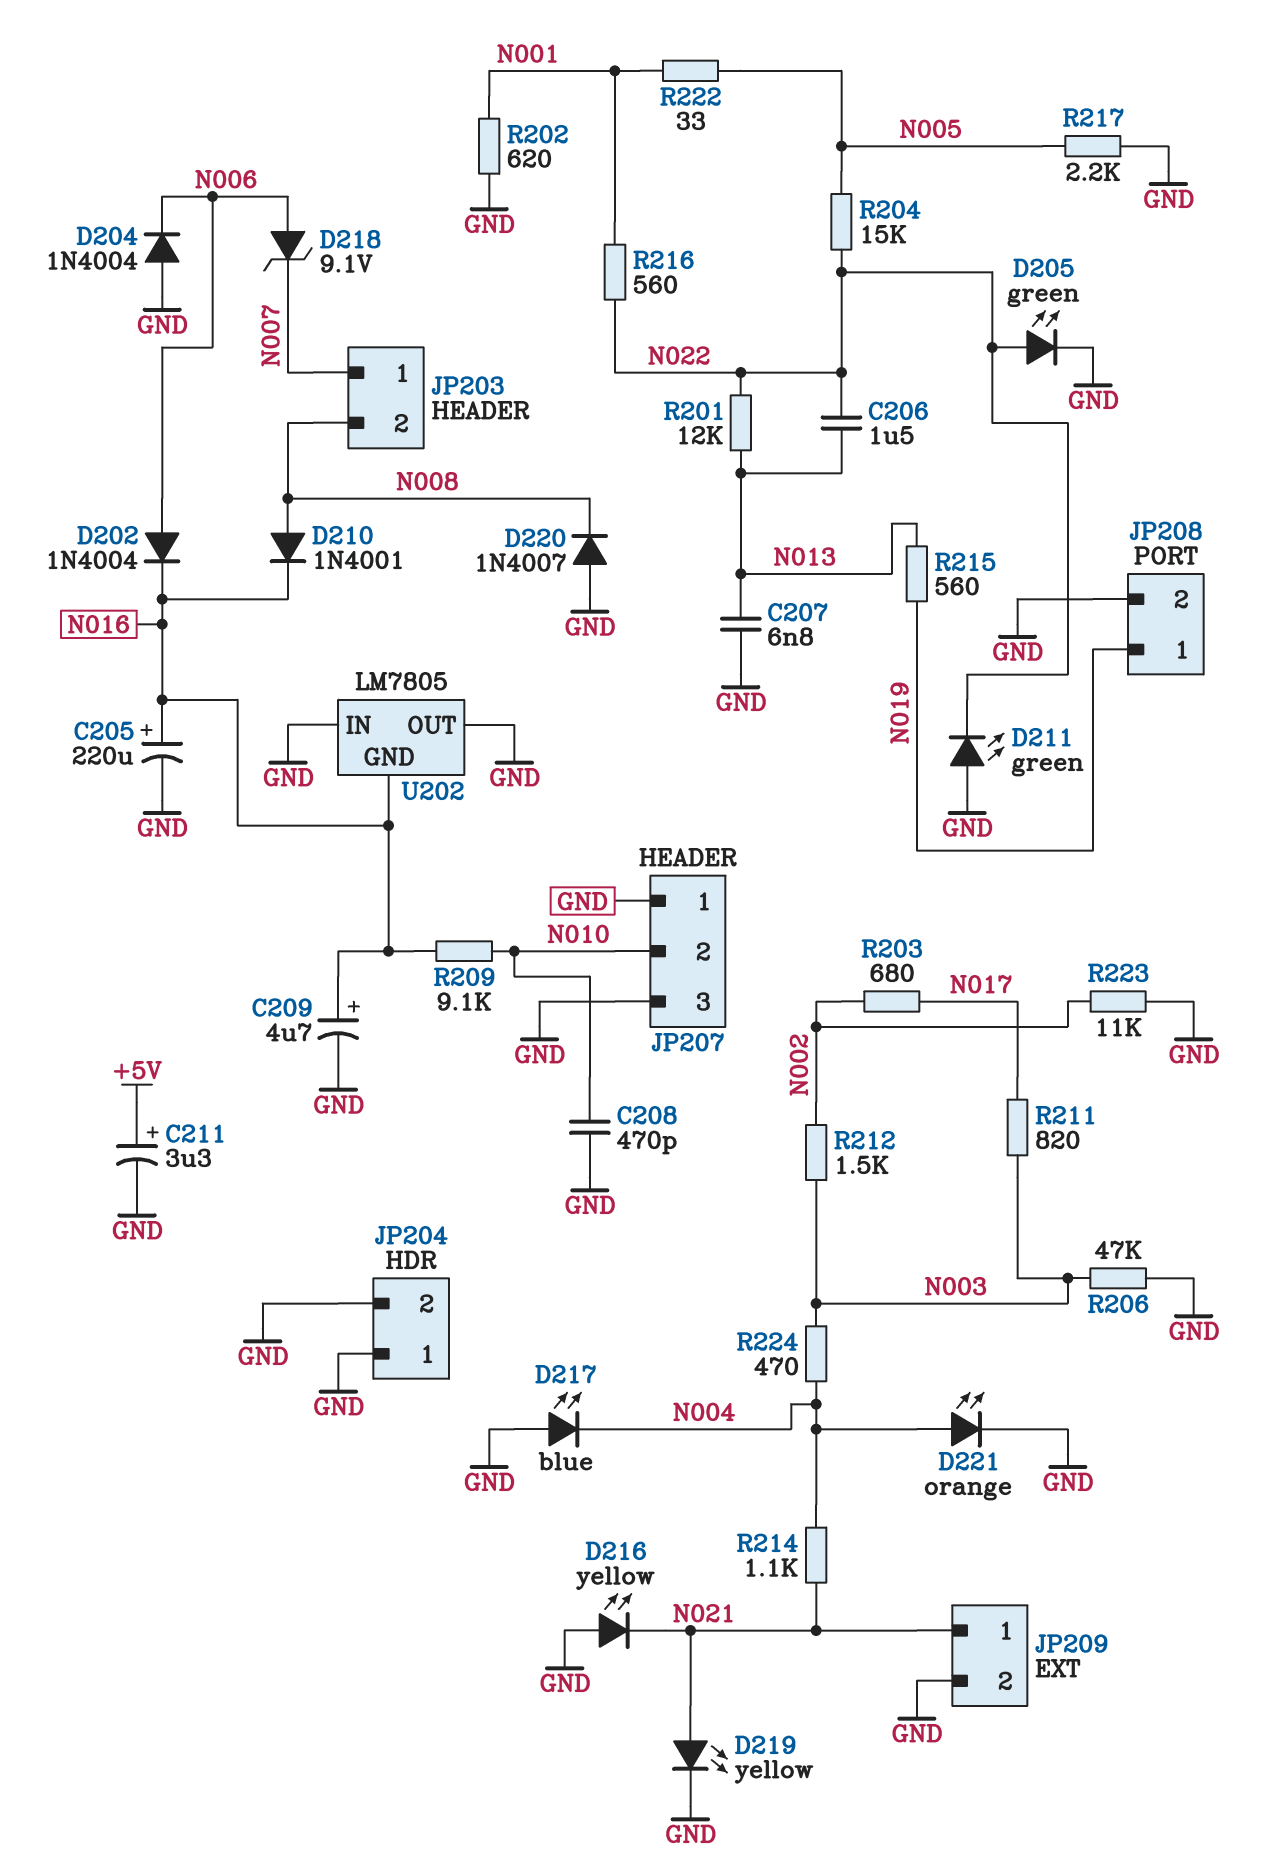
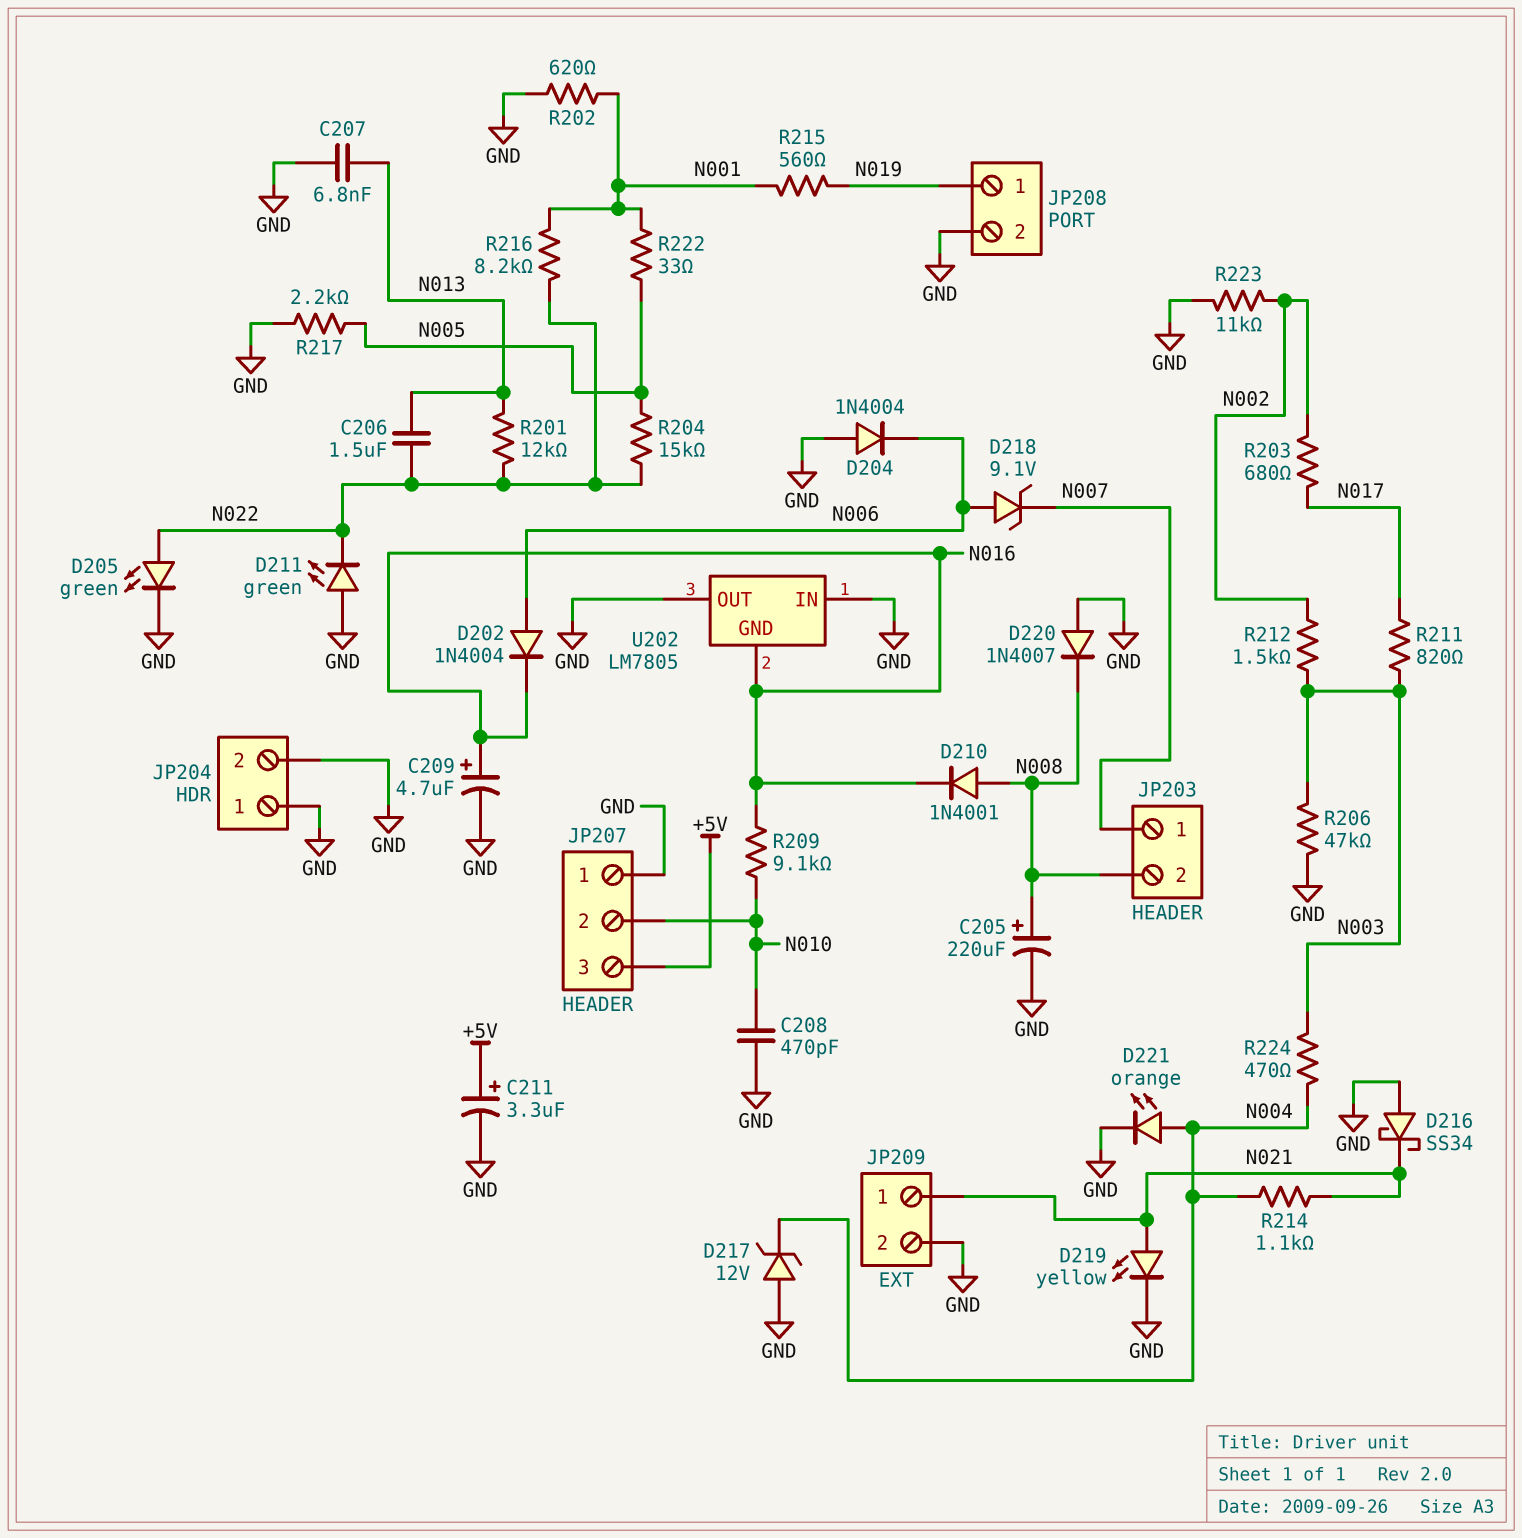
C205: 220uF (plus N016, minus GND) -> 220uF (plus N008, minus GND)
D216: LED yellow (A GND, K N021) -> schottky SS34 (A GND, K N021)
D217: LED blue (A GND, K N004) -> zener 12V (A GND, K N004)
JP207 pin 3: GND -> +5V
R215: 560 (N013, N019) -> 560 (N001, N019)
R216: 560 (N001, N022) -> 8.2k (N001, N022)

